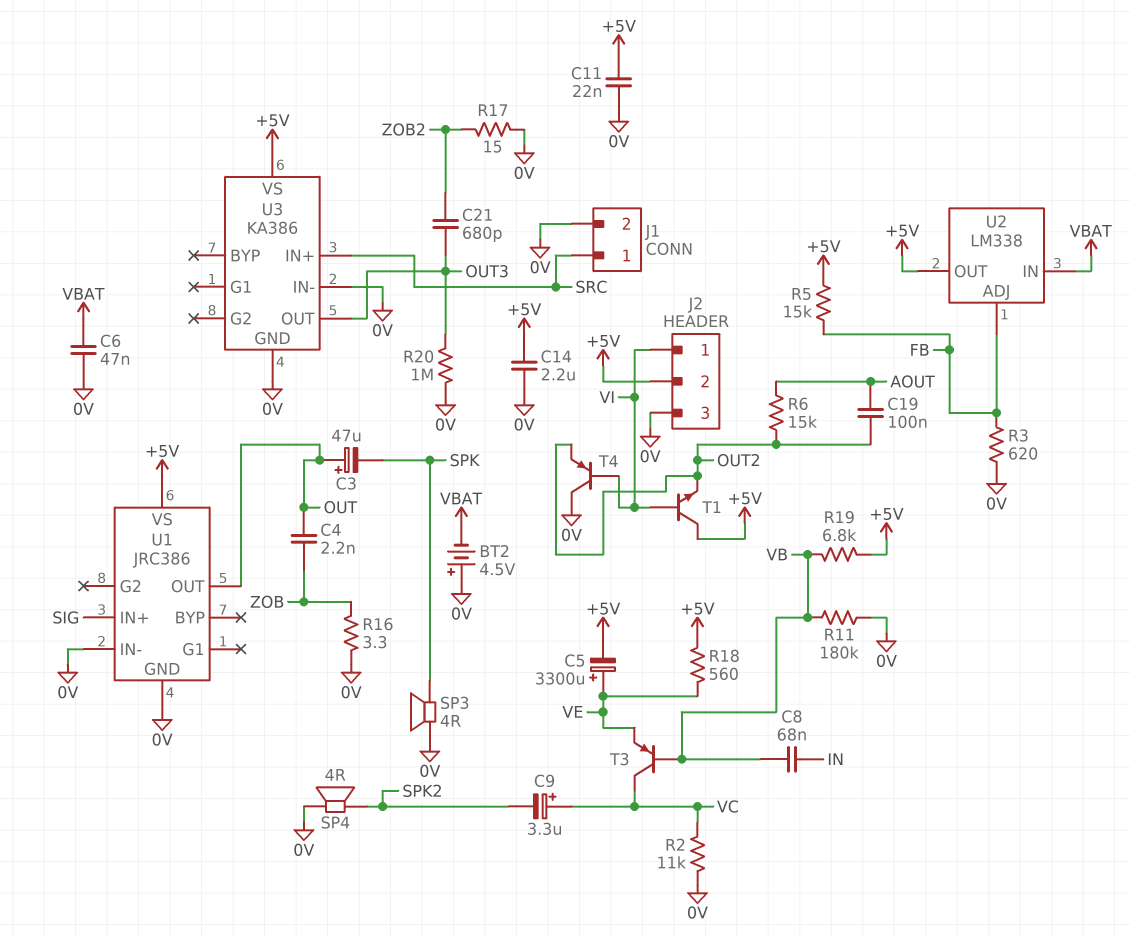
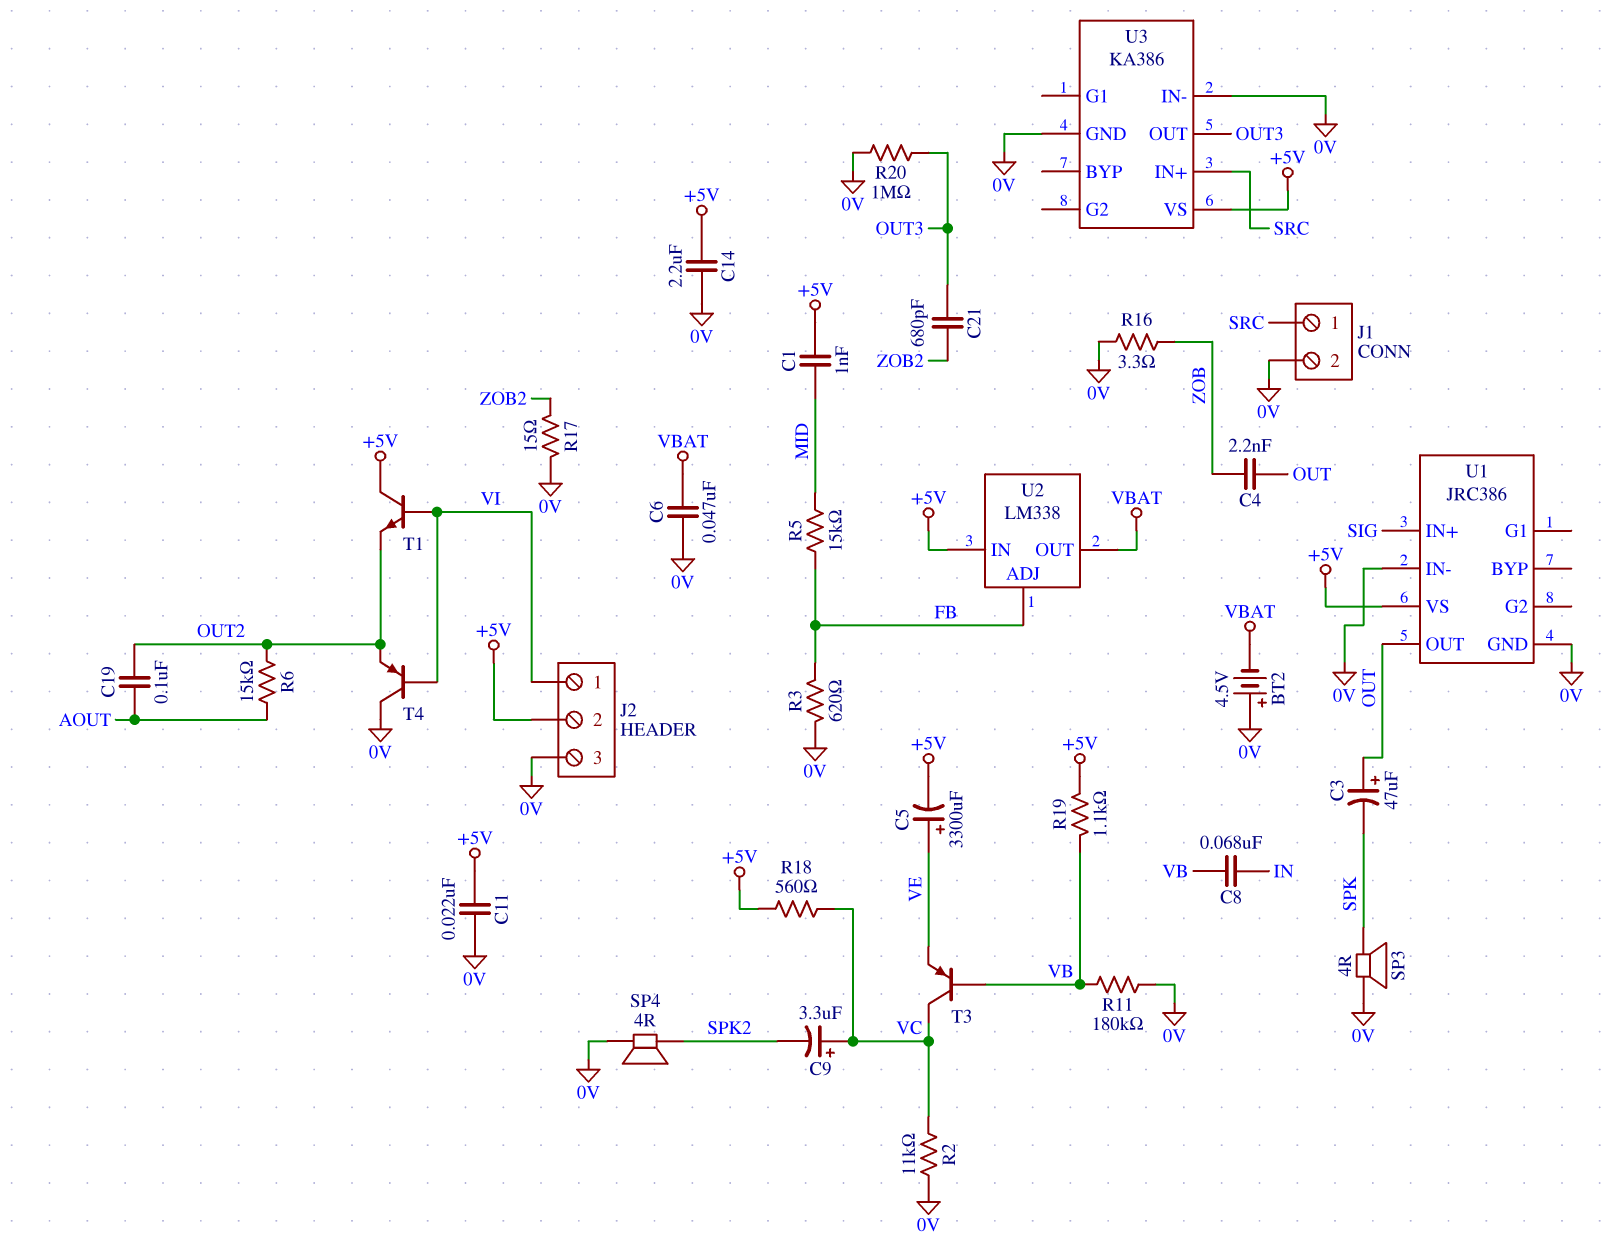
C1: none -> 1nF (+5V, MID)
R5: 15k (+5V, FB) -> 15k (FB, MID)
R18: 560 (+5V, VE) -> 560 (+5V, VC)
R19: 6.8k (+5V, VB) -> 1.1k (+5V, VB)
U2 pin IN: VBAT -> +5V
U2 pin OUT: +5V -> VBAT

